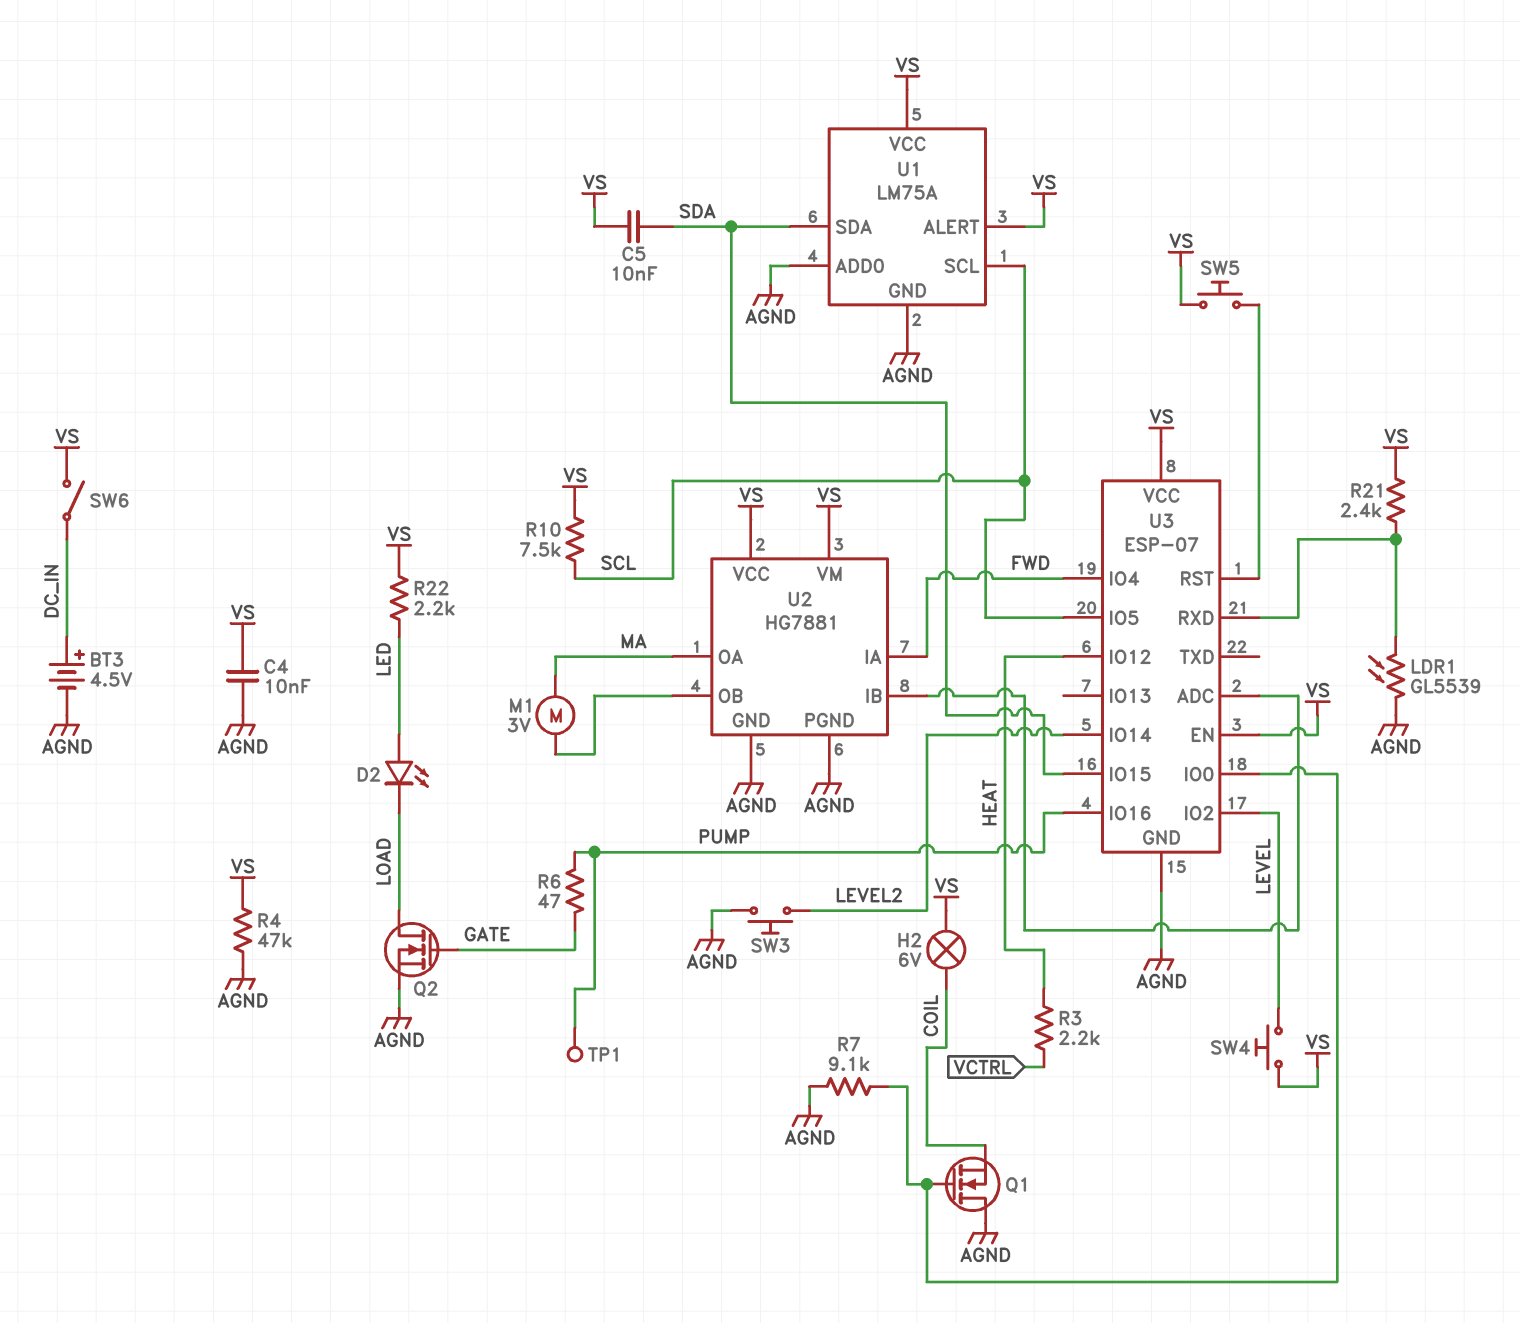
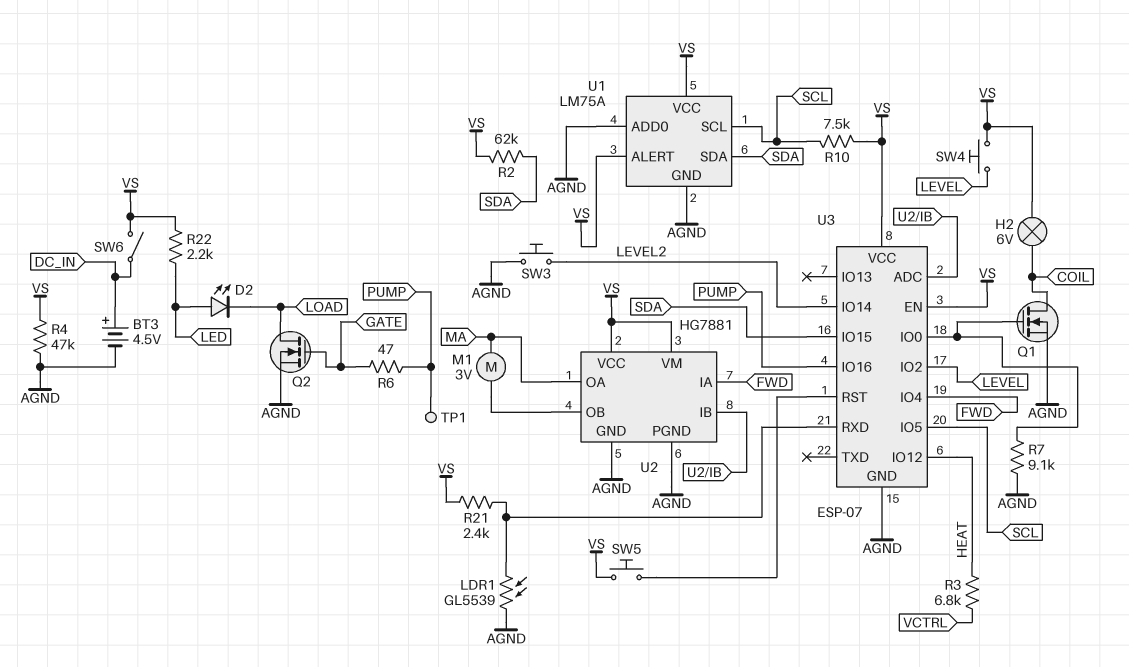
C4: 10nF (AGND, VS) -> none
C5: 10nF (SDA, VS) -> none
Q1: NMOS (G U3/IO0, D AGND, S COIL) -> NMOS (G U3/IO0, D COIL, S AGND)
R2: none -> 62k (SDA, VS)
R3: 2.2k (HEAT, VCTRL) -> 6.8k (HEAT, VCTRL)

